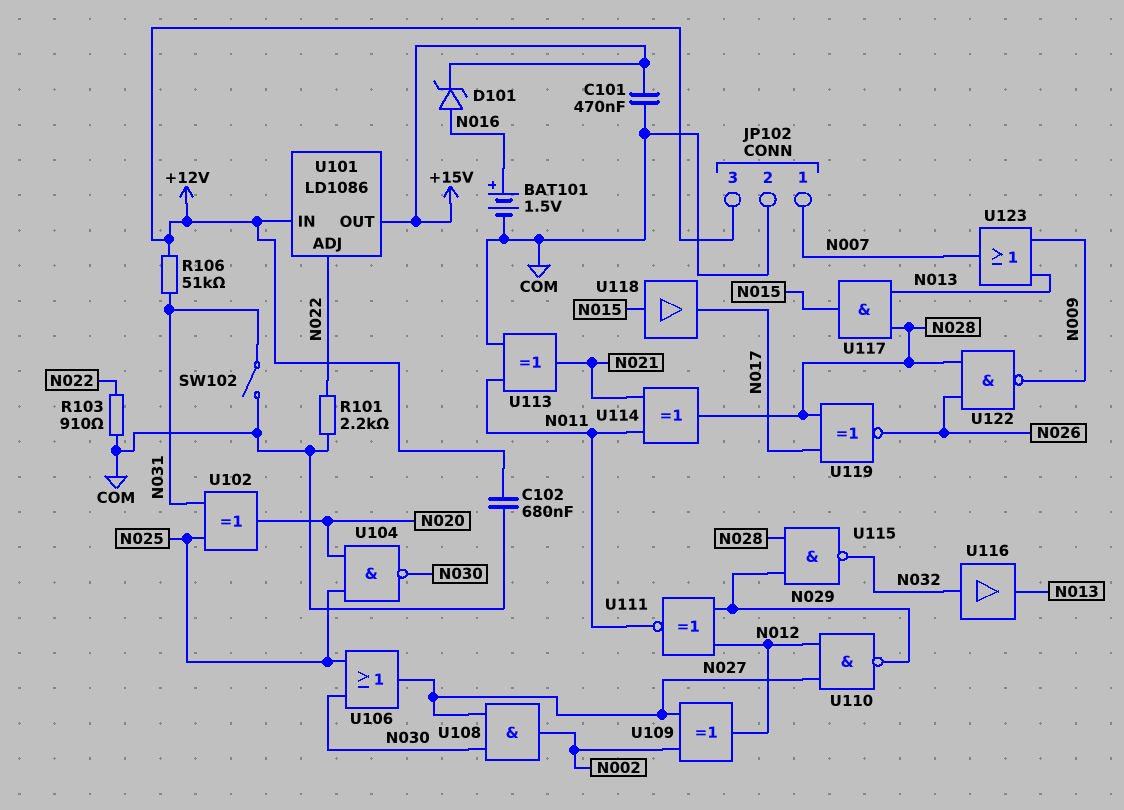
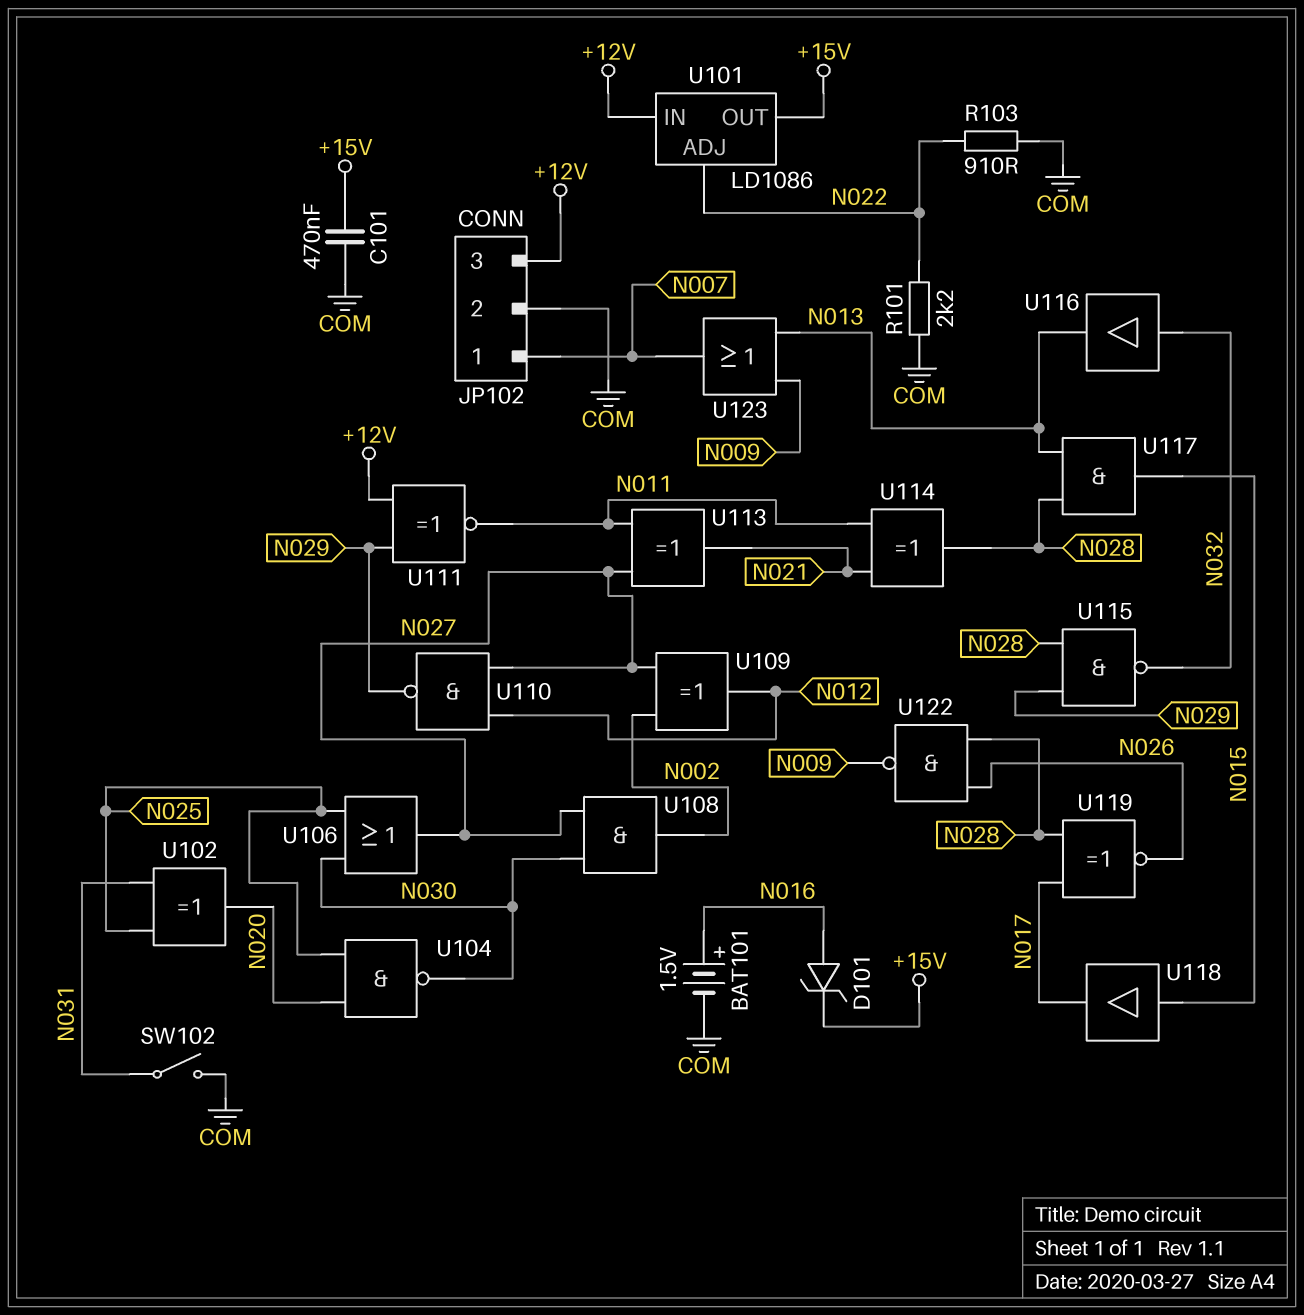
C102: 680nF (+12V, COM) -> none
R106: 51k (+12V, N031) -> none
U111: XNOR (in N012, in N029, out N011) -> XNOR (in +12V, in N029, out N011)
U113: XOR (in COM, in N011, out N021) -> XOR (in N011, in N027, out N021)

